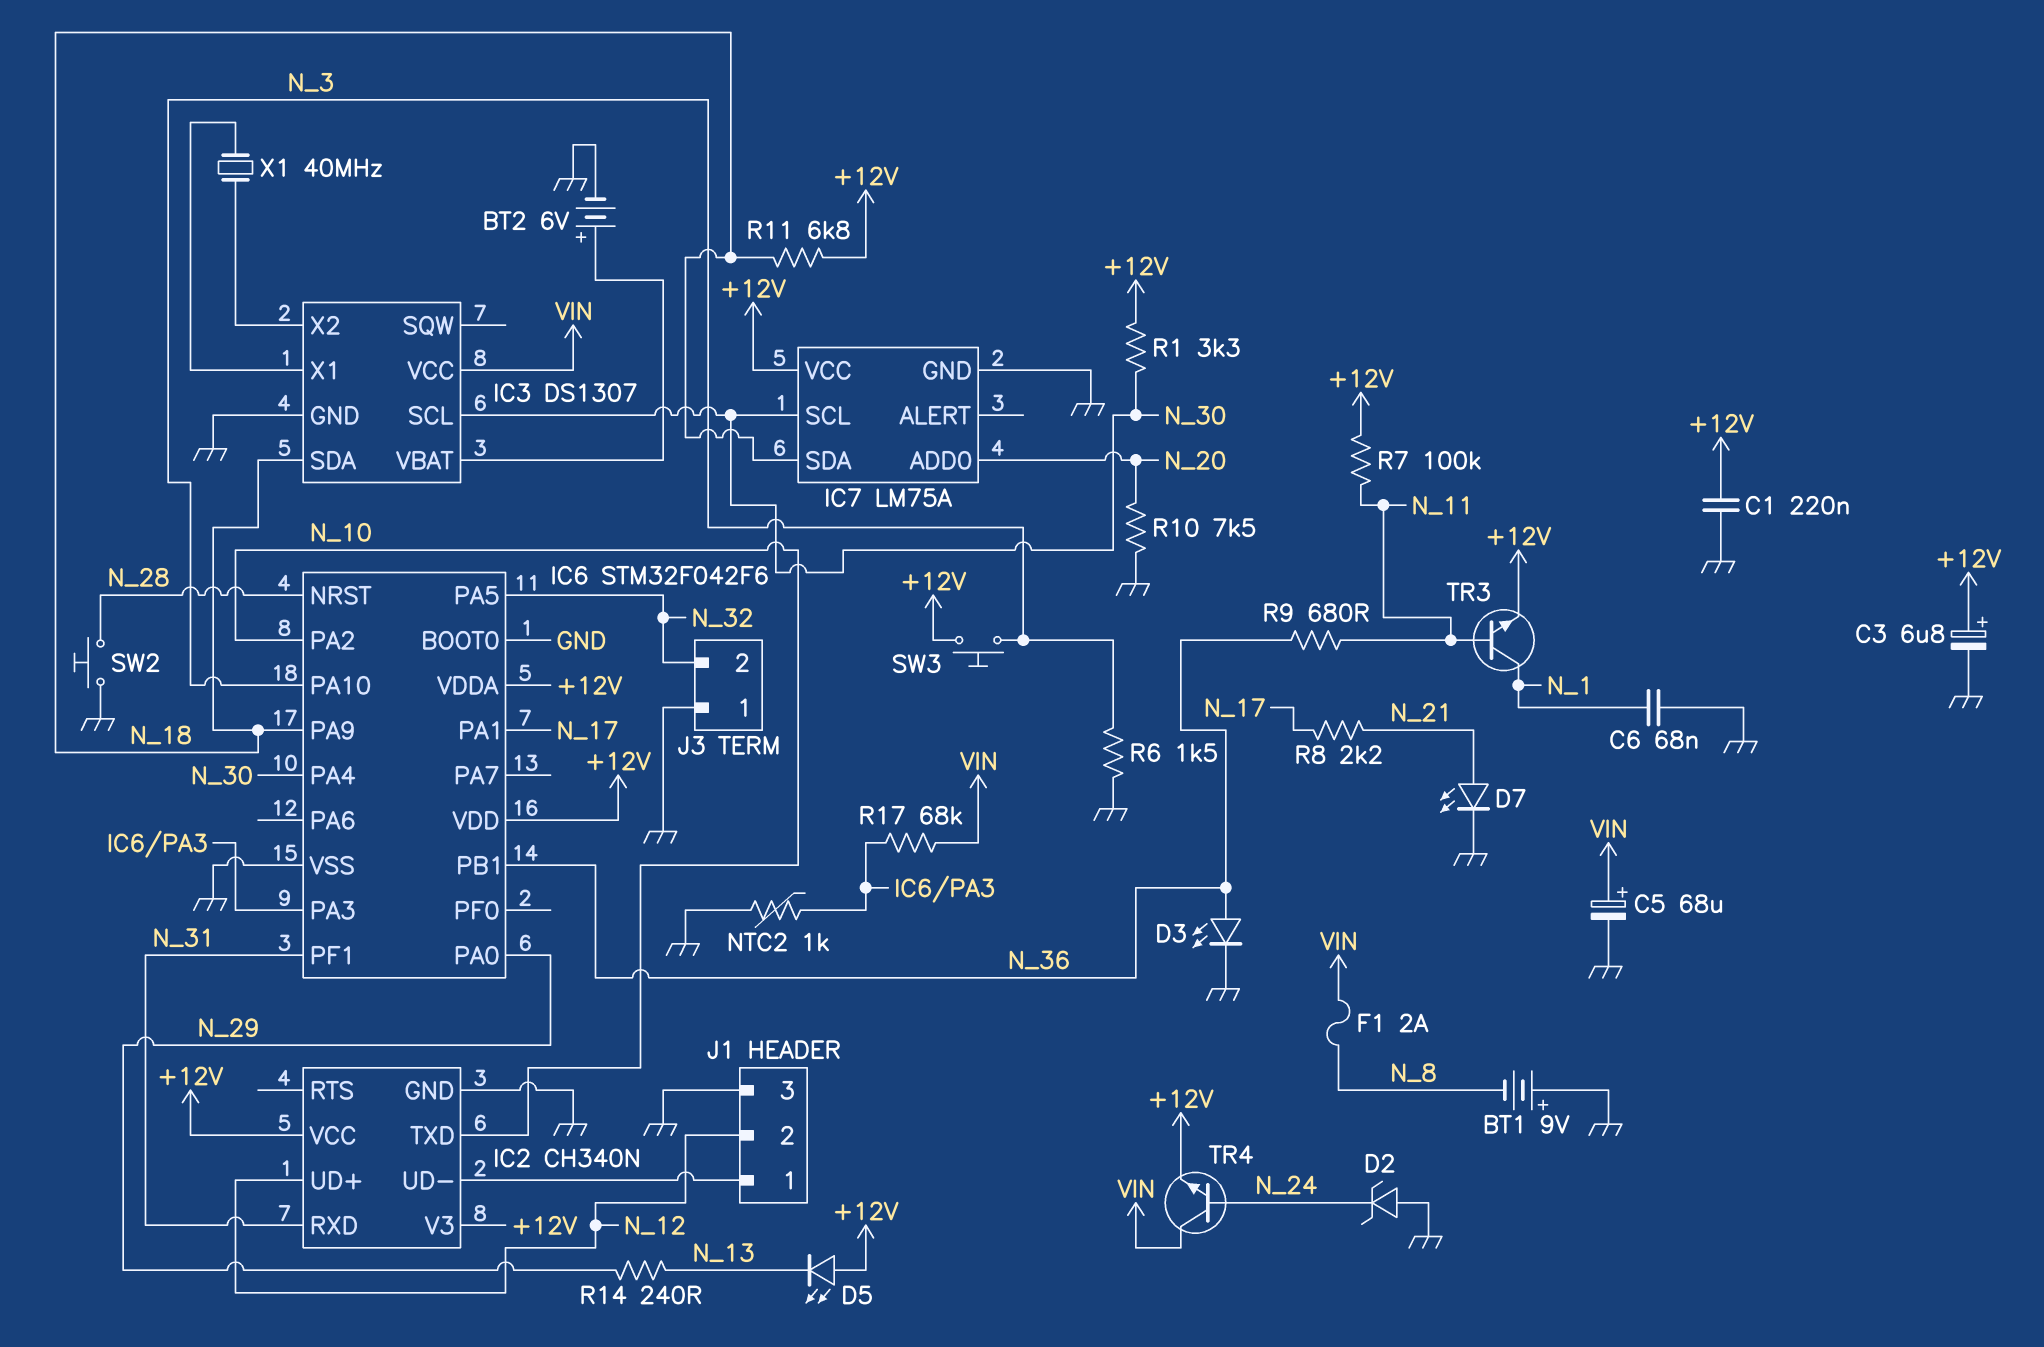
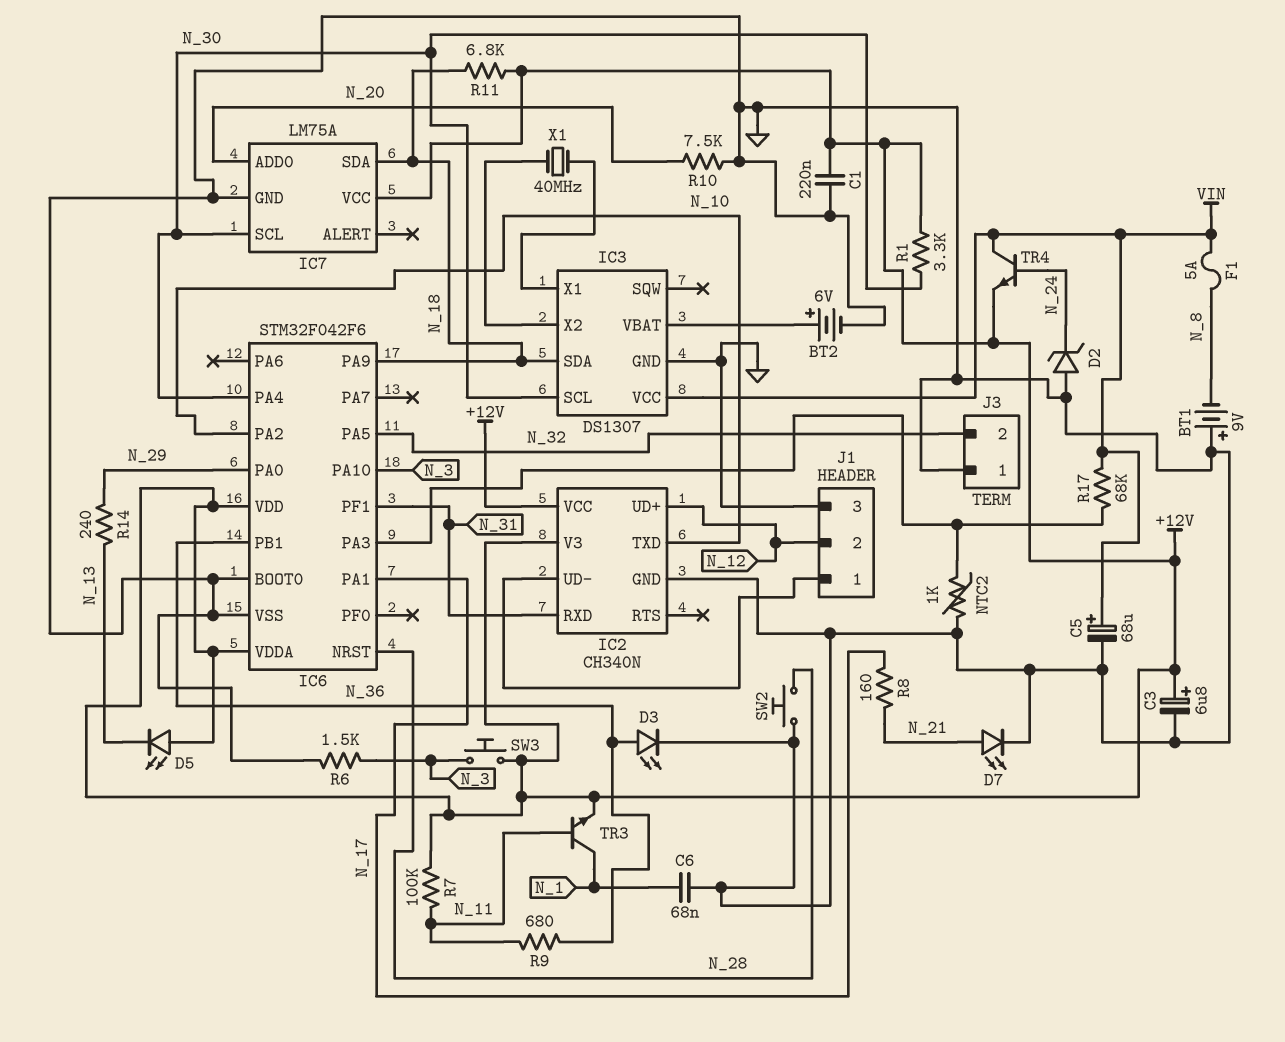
F1: 2A (N_8, VIN) -> 5A (N_8, VIN)
R8: 2.2k (N_17, N_21) -> 160 (N_17, N_21)

